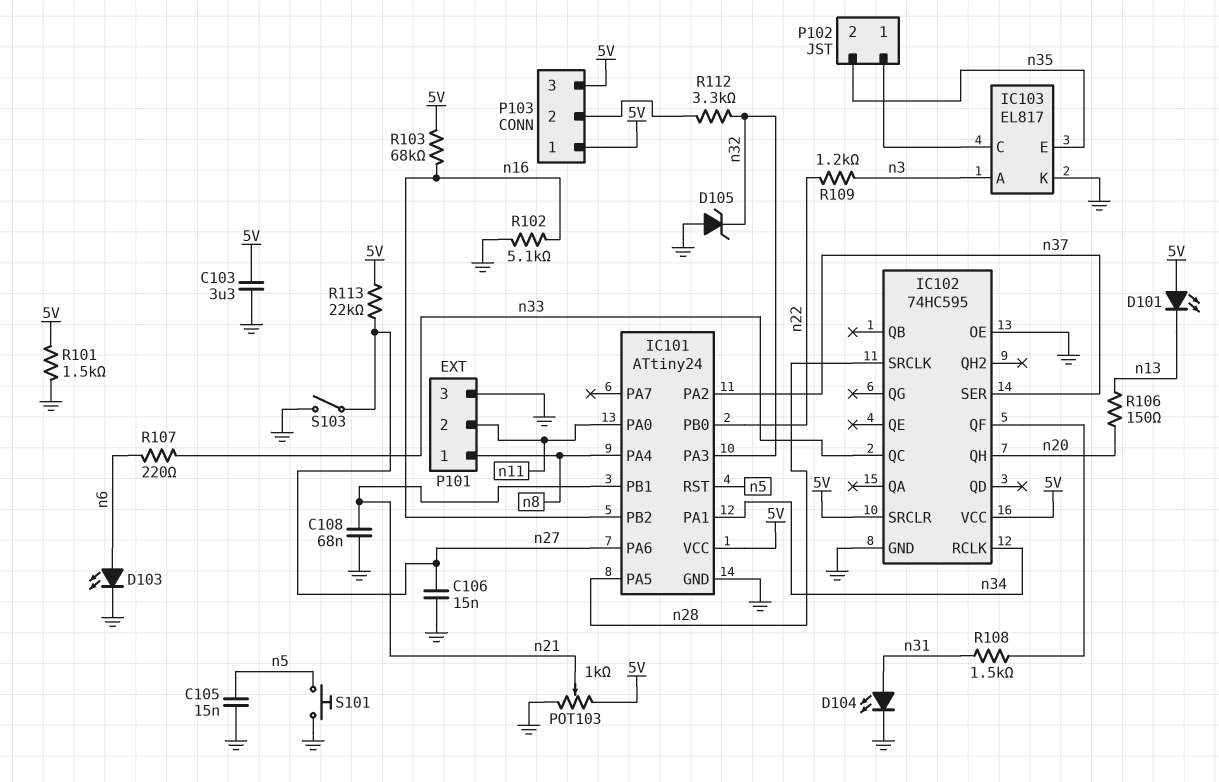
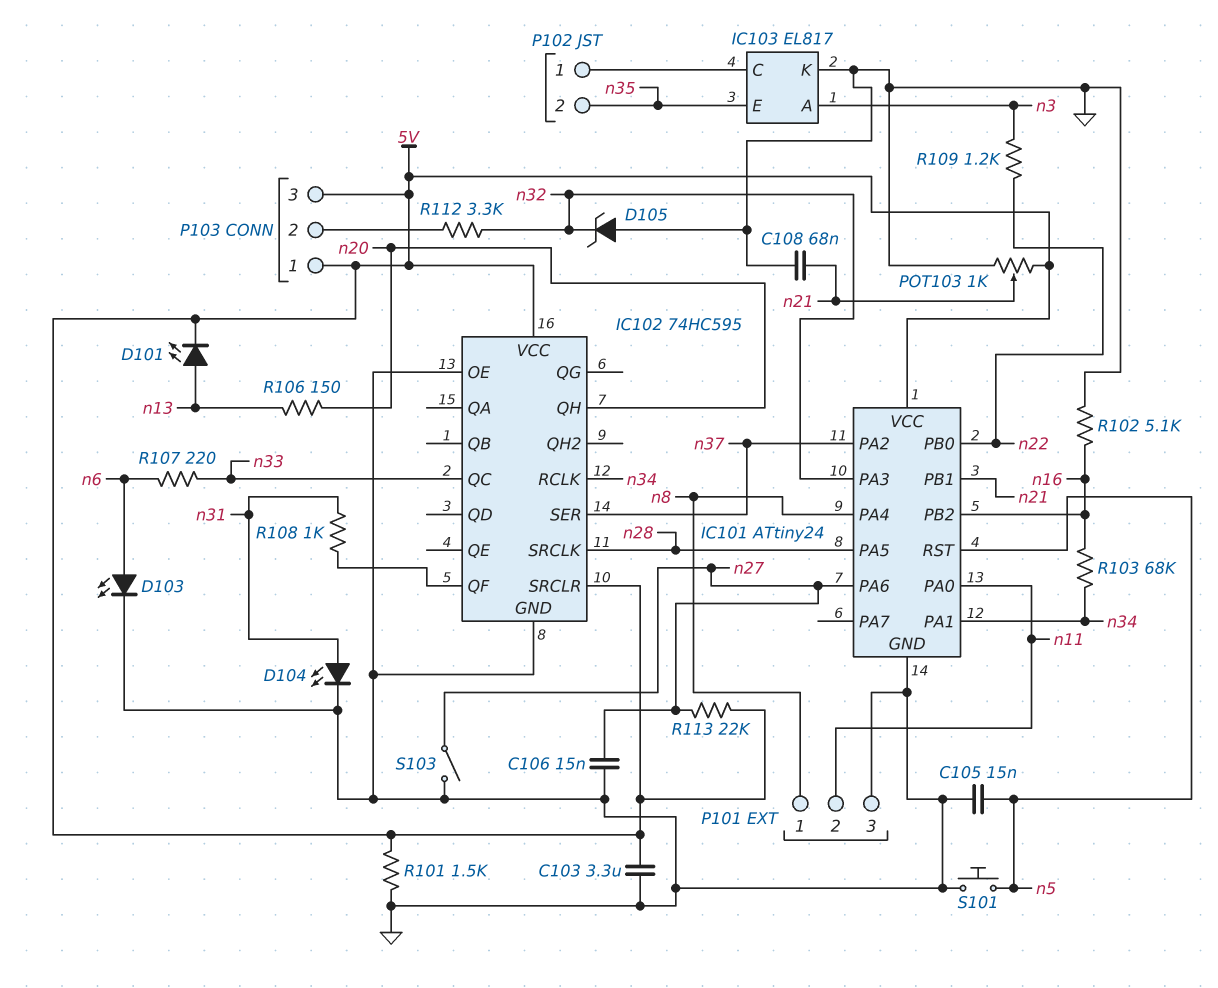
D101: LED (A 5V, K n13) -> LED (A n13, K 5V)
R103: 68k (5V, n16) -> 68k (n16, n34)
R108: 1.5k (IC102/QF, n31) -> 1k (IC102/QF, n31)

